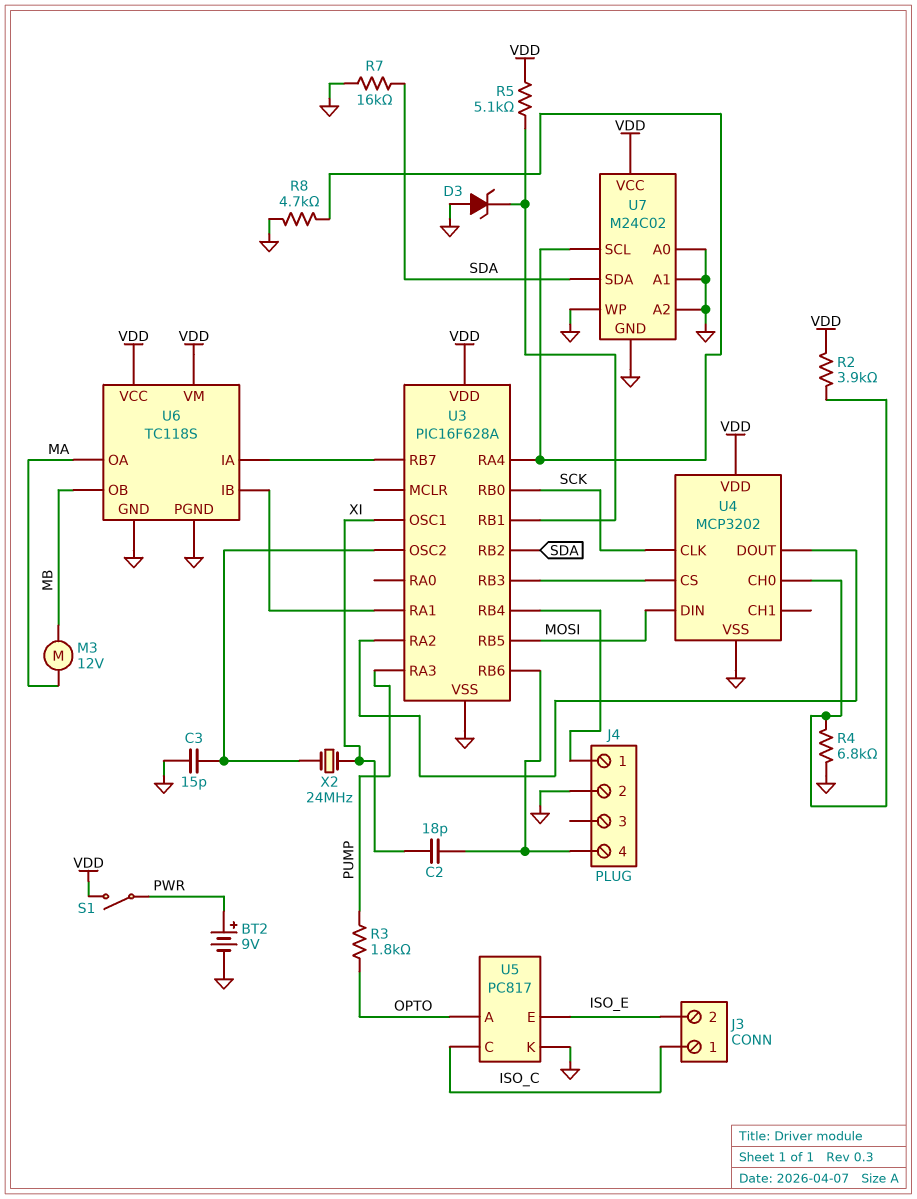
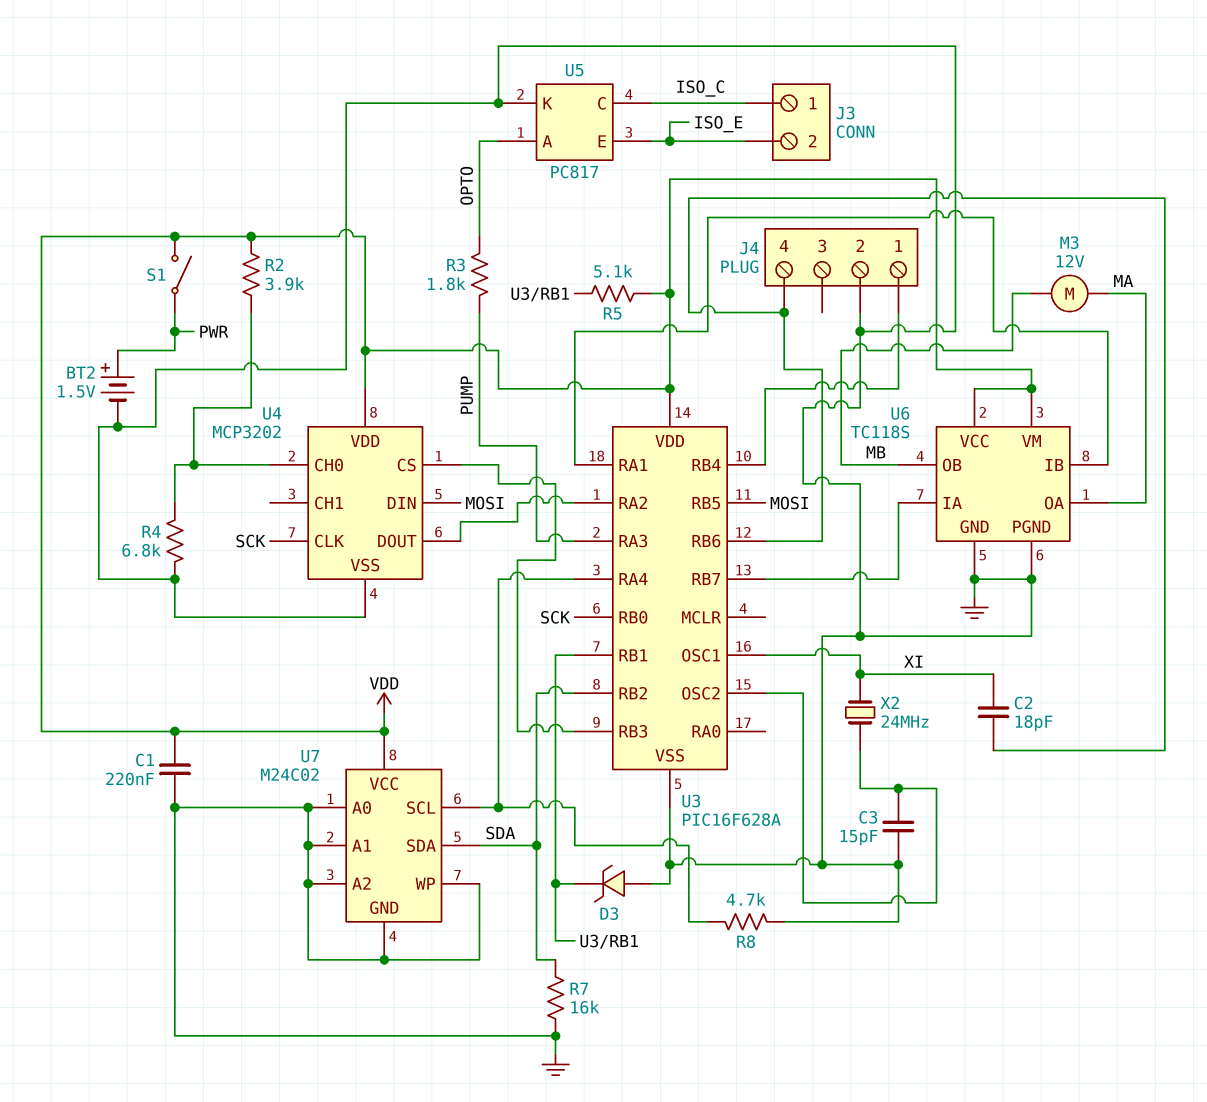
BT2: 9V (plus PWR, minus GND) -> 1.5V (plus PWR, minus GND)
C1: none -> 220nF (GND, VDD)

